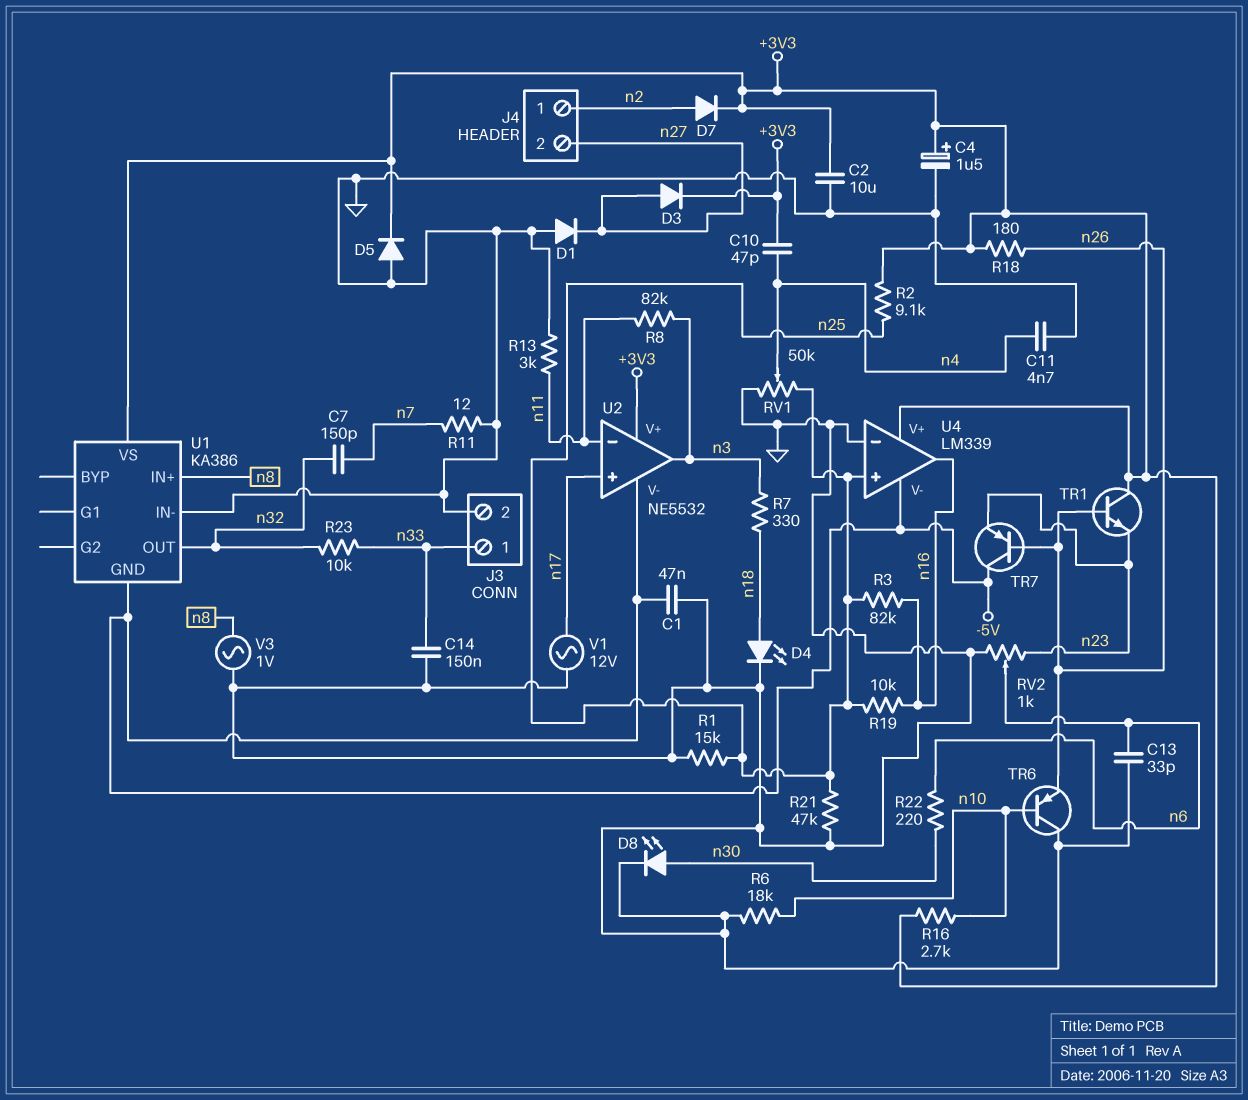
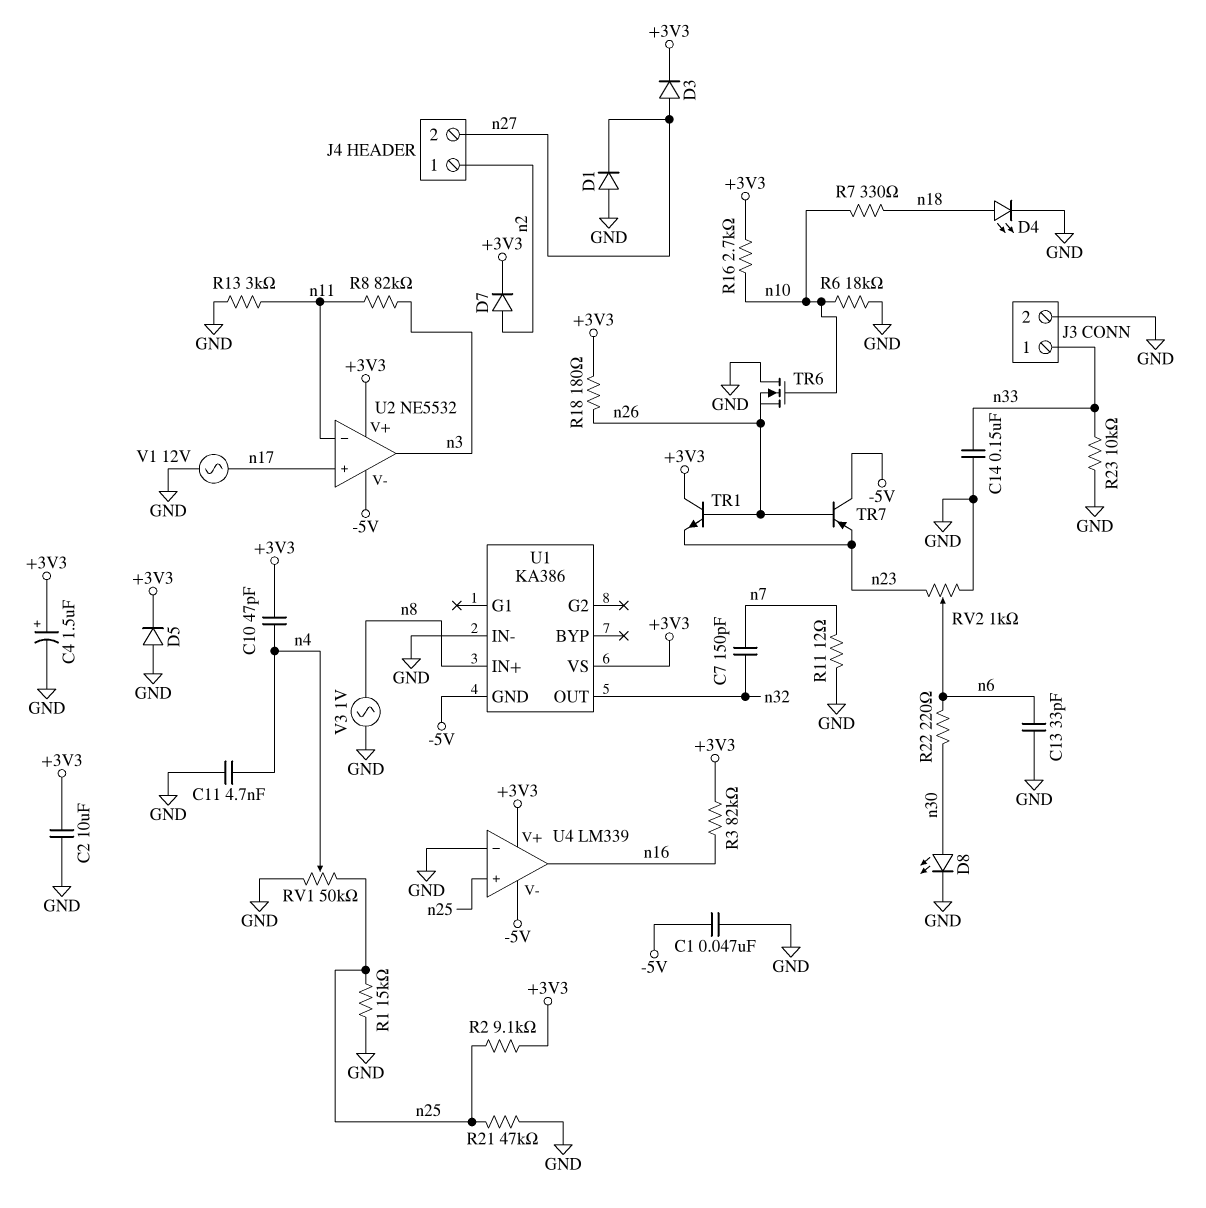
R3: 82k (n16, n25) -> 82k (+3V3, n16)
R7: 330 (n3, n18) -> 330 (n10, n18)
R19: 10k (n16, n25) -> none
R23: 10k (n32, n33) -> 10k (GND, n33)
TR6: PNP (B n10, C GND, E n26) -> NMOS (G n10, D GND, S n26)

